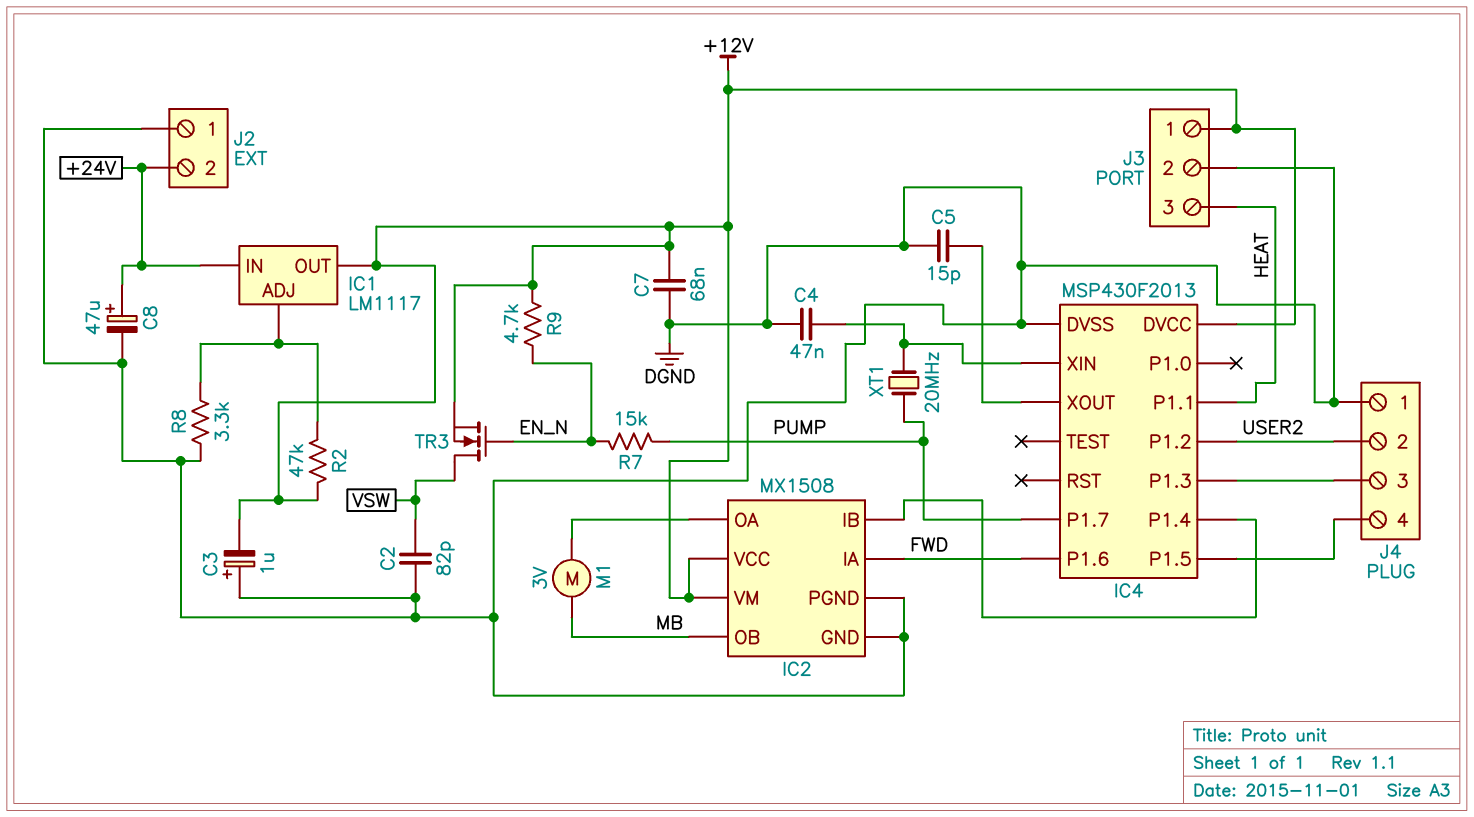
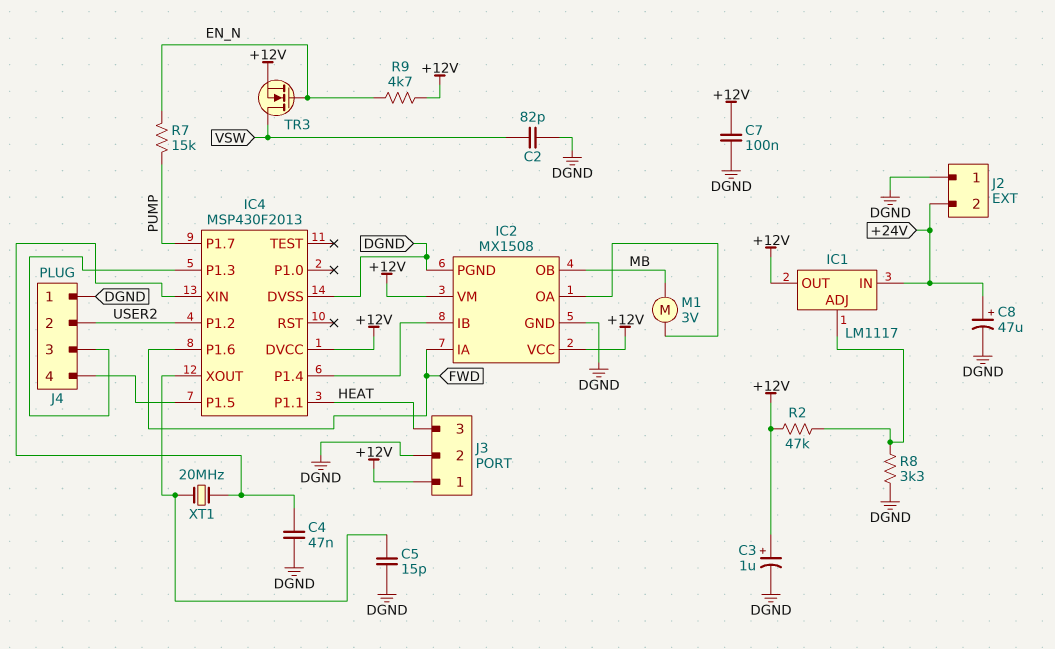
C3: 1uF (plus DGND, minus +12V) -> 1uF (plus +12V, minus DGND)
C7: 68nF (+12V, DGND) -> 100nF (+12V, DGND)
XT1: 20MHz (IC4/XIN, PUMP) -> 20MHz (IC4/XIN, IC4/XOUT)

